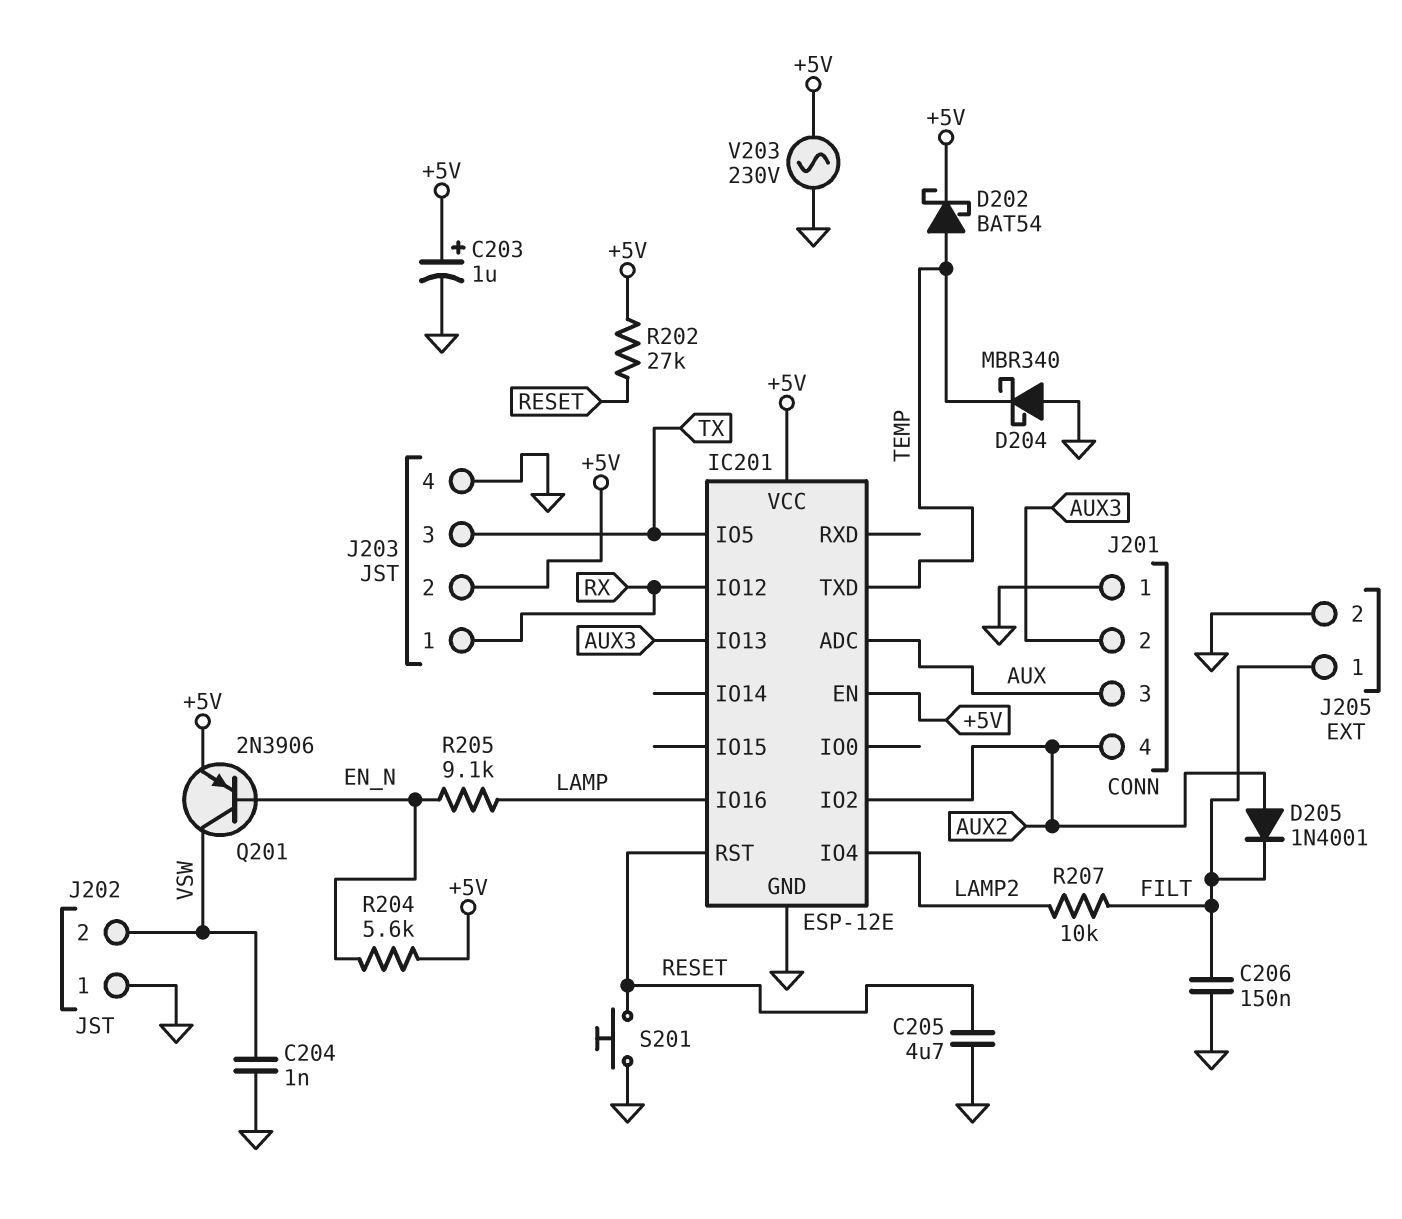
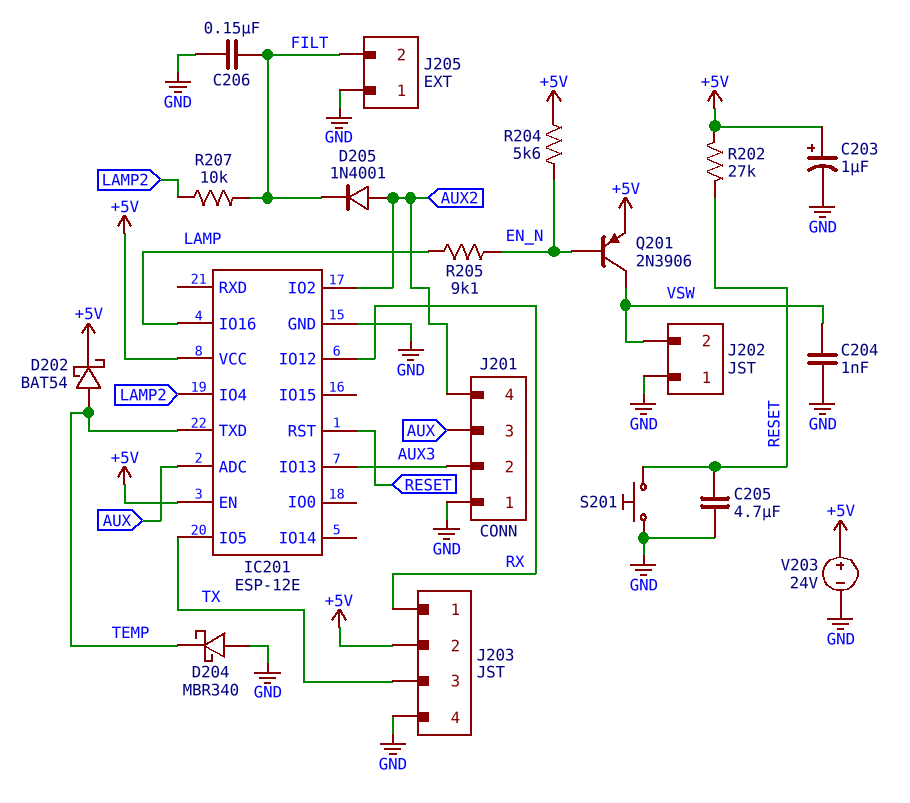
J205 pin 1: FILT -> GND
J205 pin 2: GND -> FILT
V203: AC 230V (+5V, GND) -> 24V (plus +5V, minus GND)

